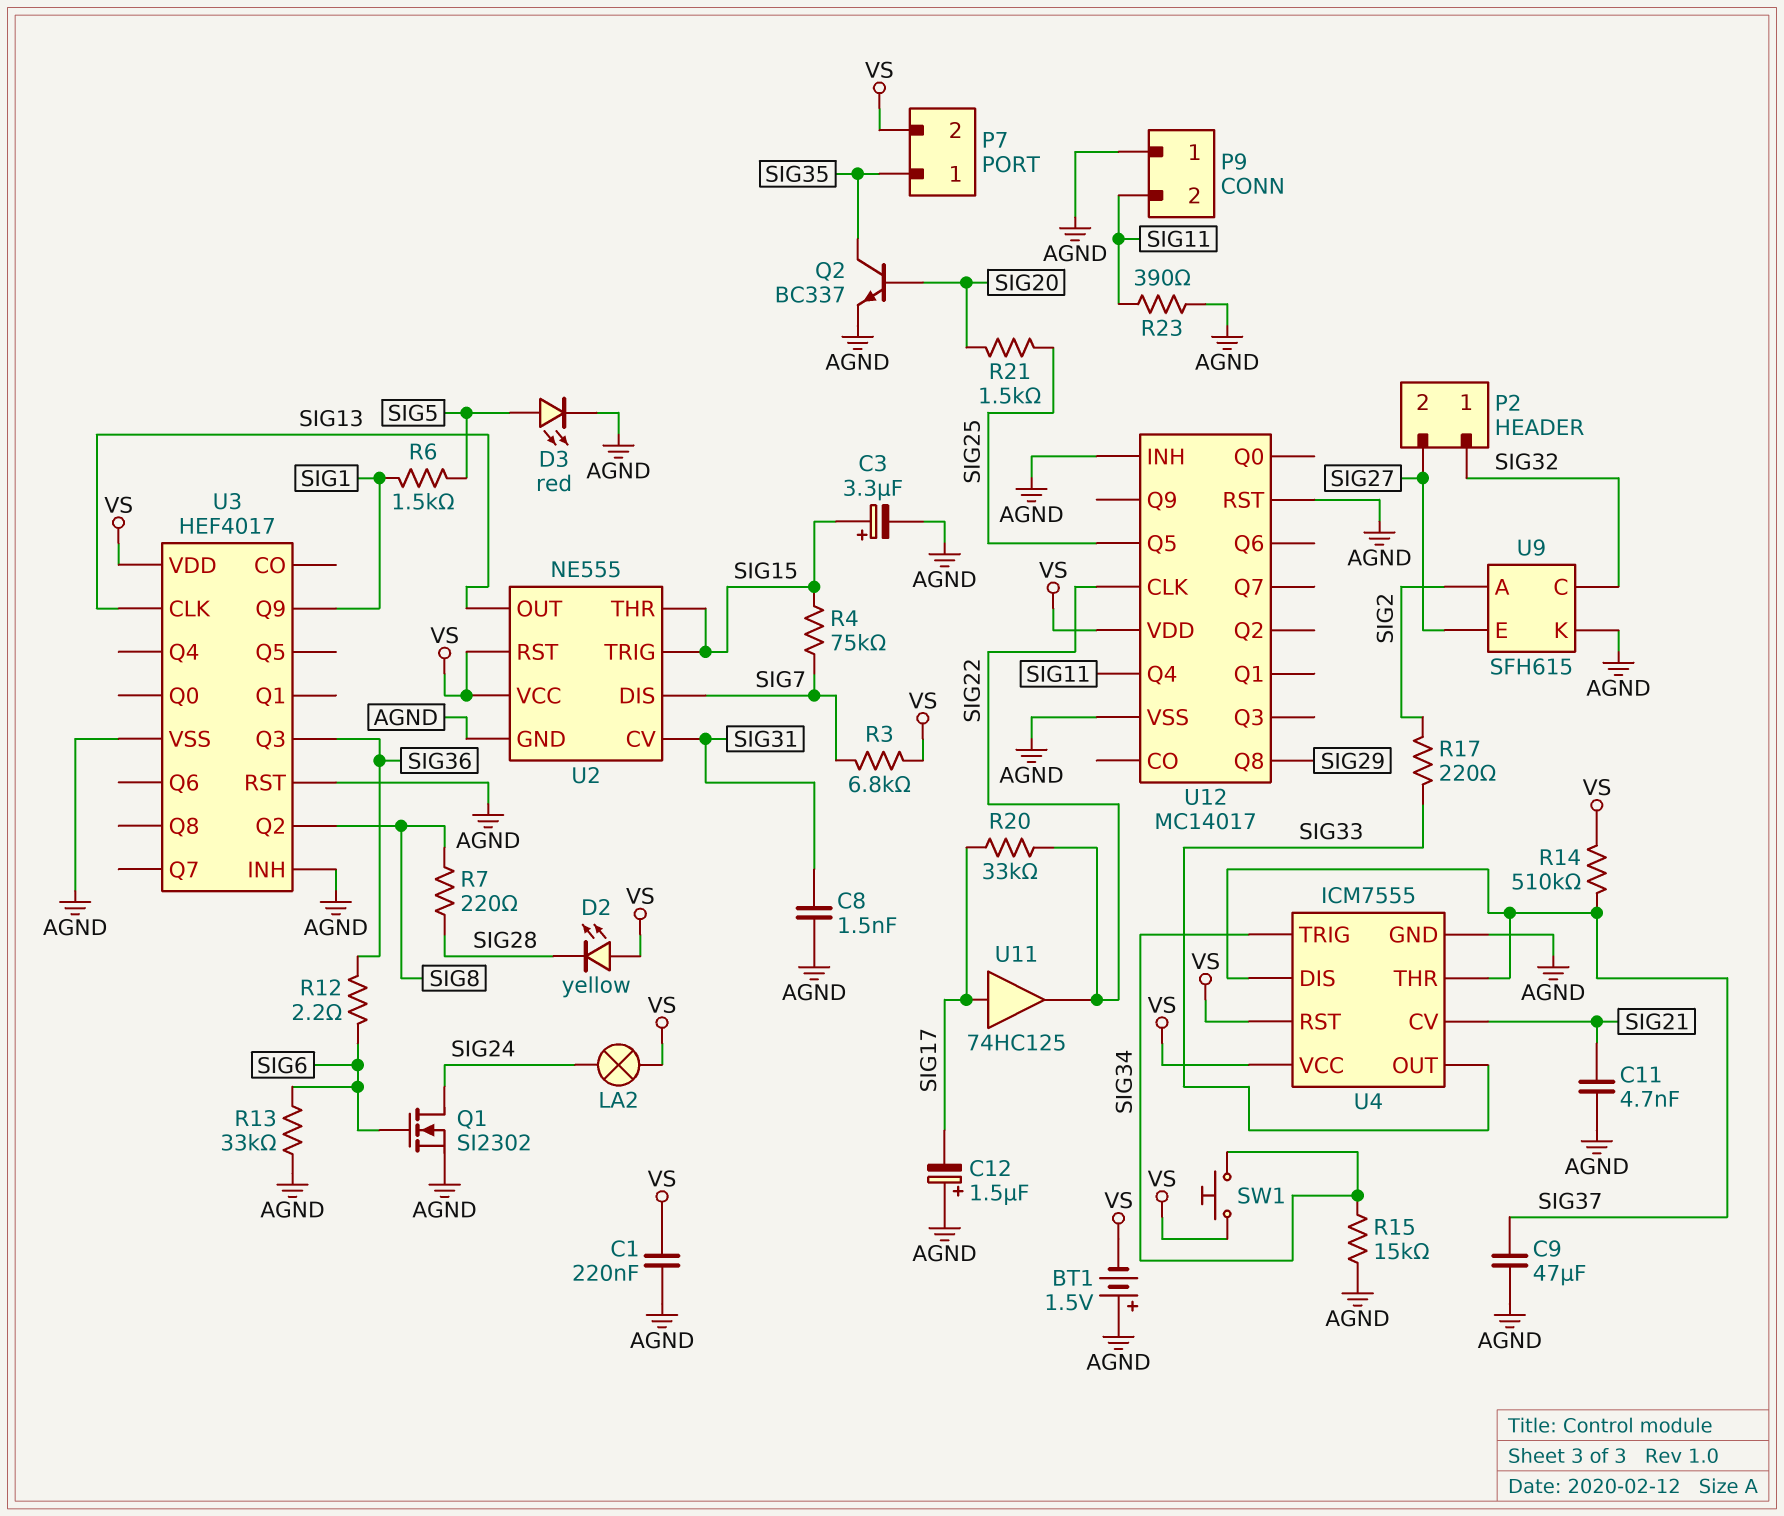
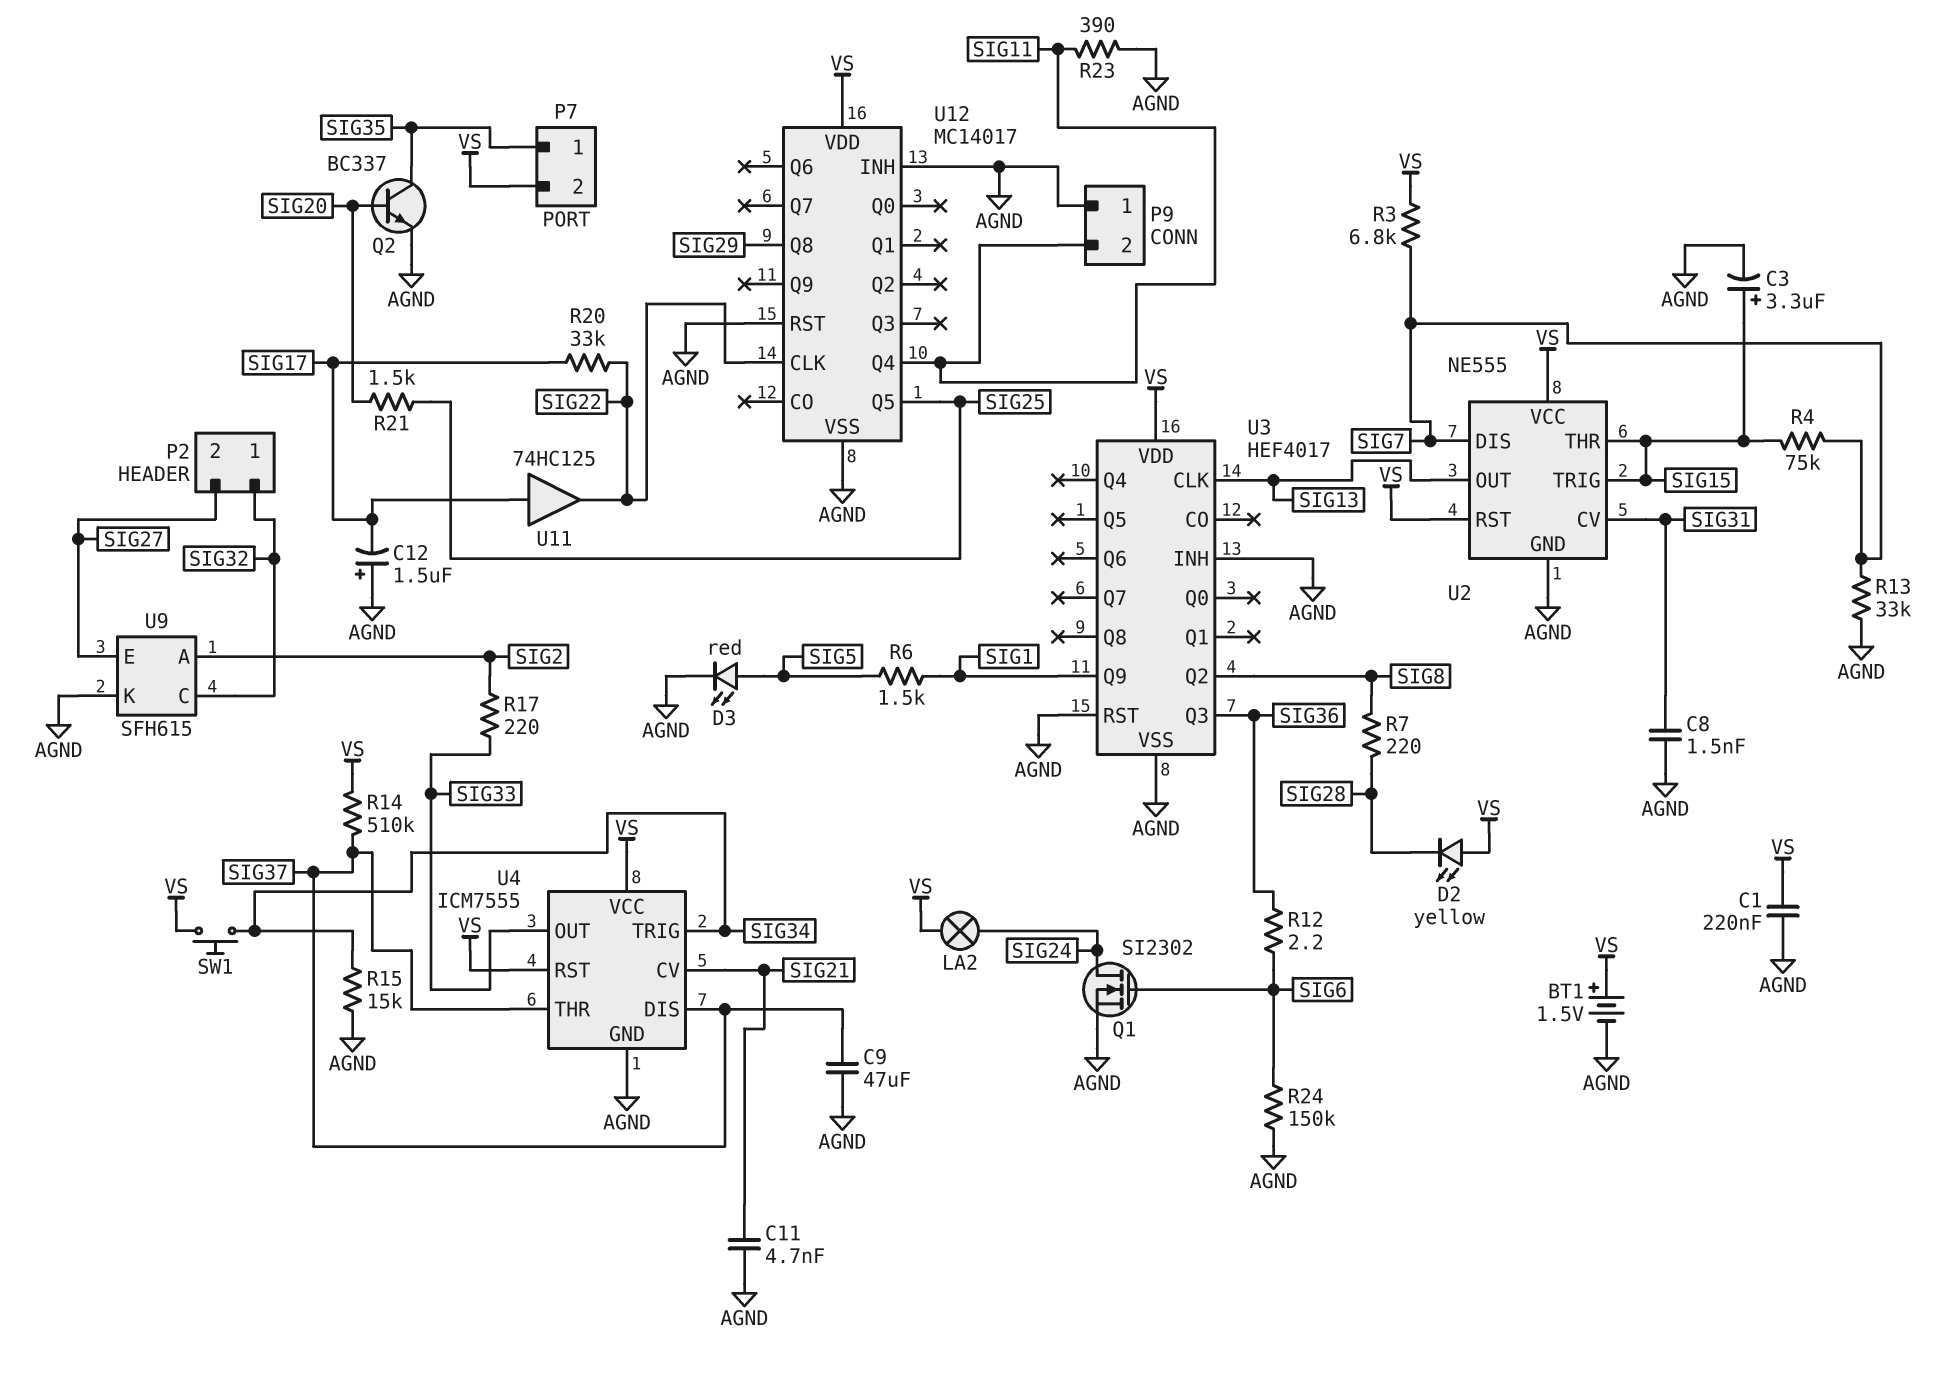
BT1: 1.5V (plus AGND, minus VS) -> 1.5V (plus VS, minus AGND)
R13: 33k (AGND, SIG6) -> 33k (AGND, SIG7)
R24: none -> 150k (AGND, SIG6)

